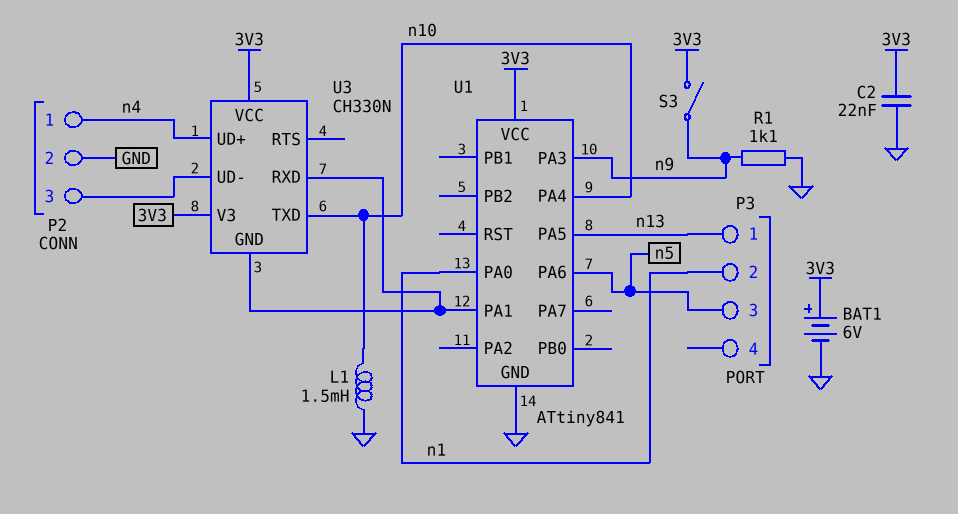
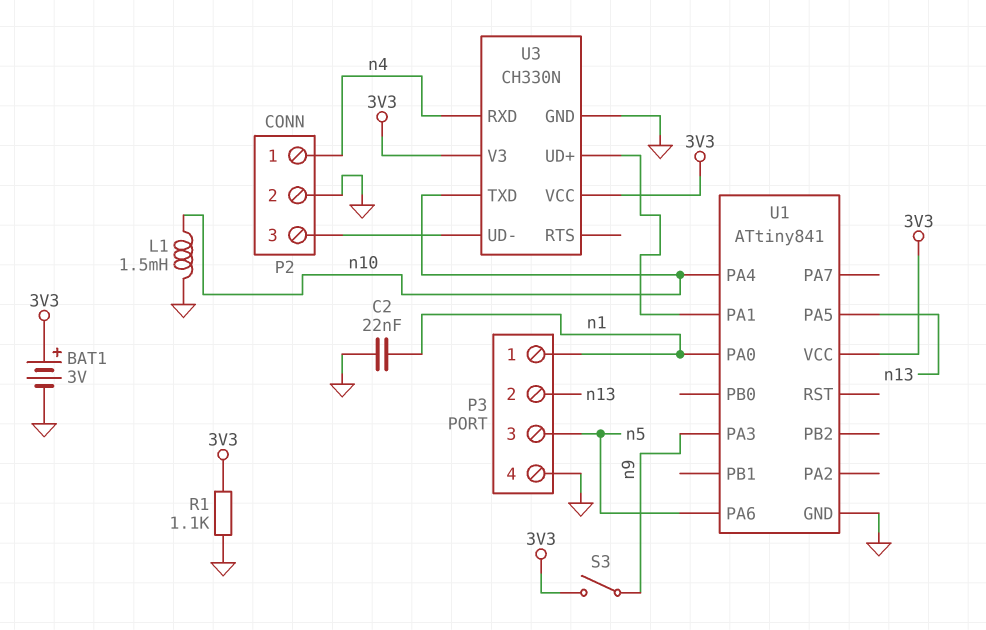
BAT1: 6V (plus 3V3, minus GND) -> 3V (plus 3V3, minus GND)
C2: 22nF (3V3, GND) -> 22nF (GND, n1)
P3 pin 1: n13 -> n1
P3 pin 2: n1 -> n13
P3 pin 4: none -> GND
R1: 1.1k (GND, n9) -> 1.1k (3V3, GND)
U3 pin GND: U1/PA1 -> GND
U3 pin RXD: U1/PA1 -> n4
U3 pin UD+: n4 -> U1/PA1

